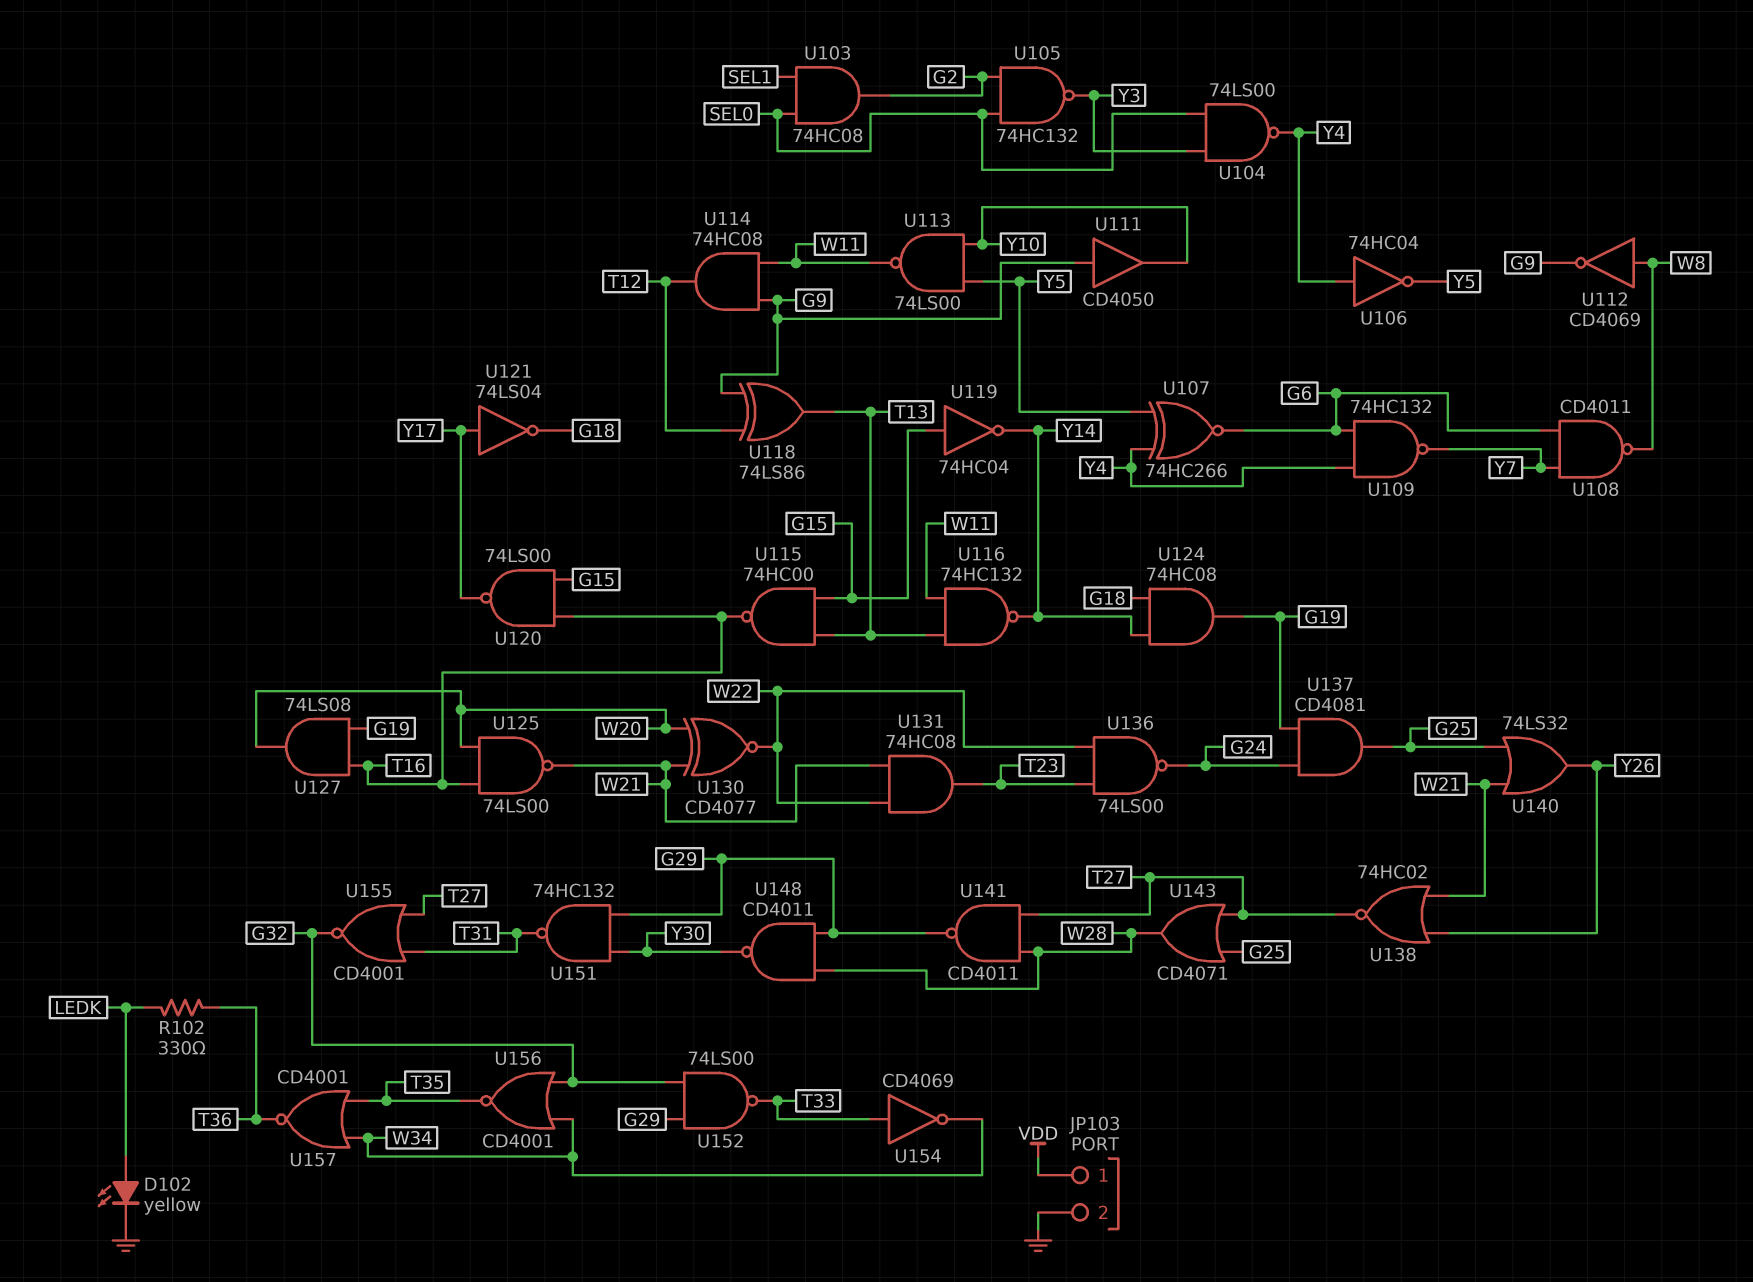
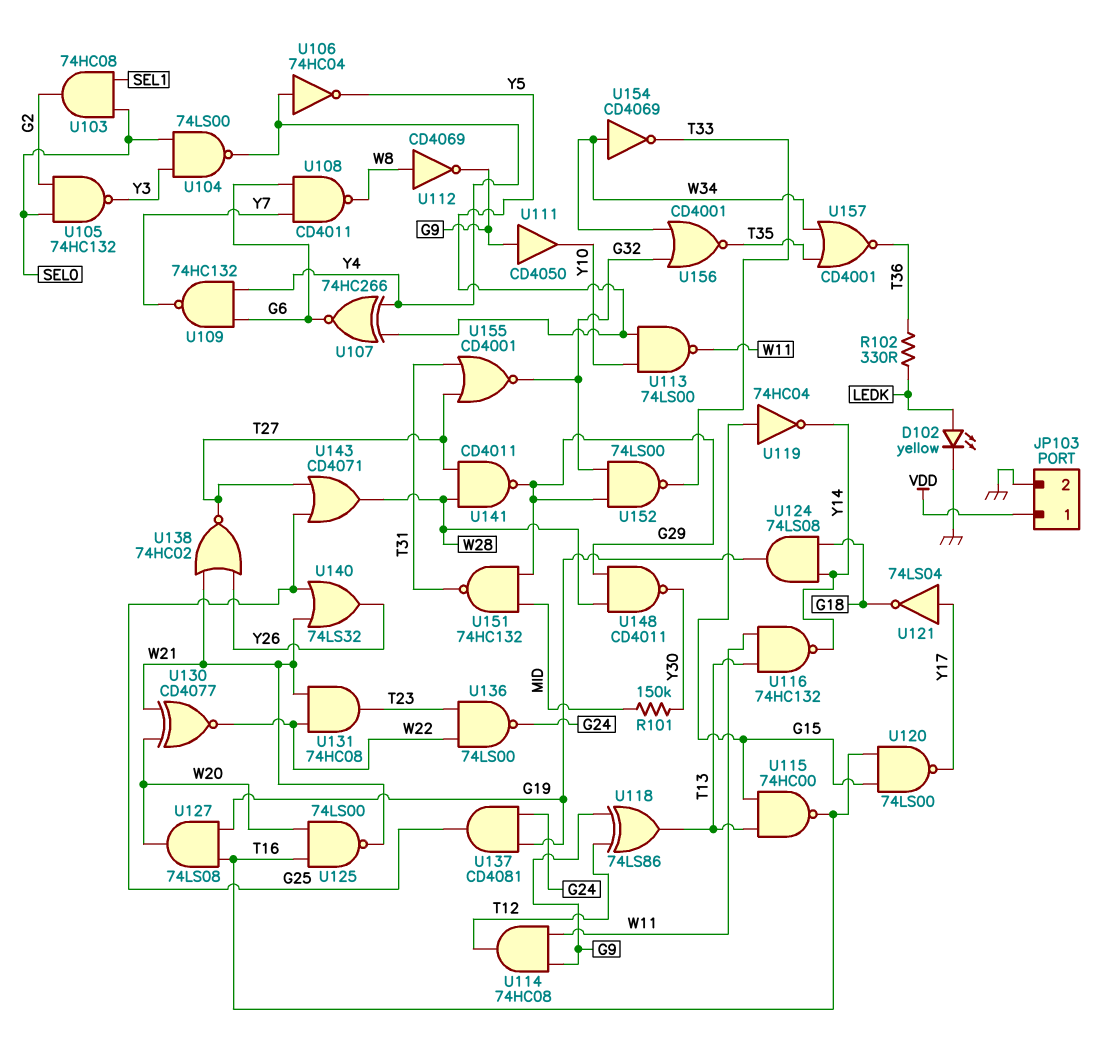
R101: none -> 150k (MID, Y30)
U124: AND 74HC08 (in G18, in Y14, out G19) -> AND 74LS08 (in G18, in Y14, out G19)
U151: NAND 74HC132 (in G29, in Y30, out T31) -> NAND 74HC132 (in G29, in MID, out T31)
U154: NOT CD4069 (in T33, out W34) -> NOT CD4069 (in W34, out T33)

